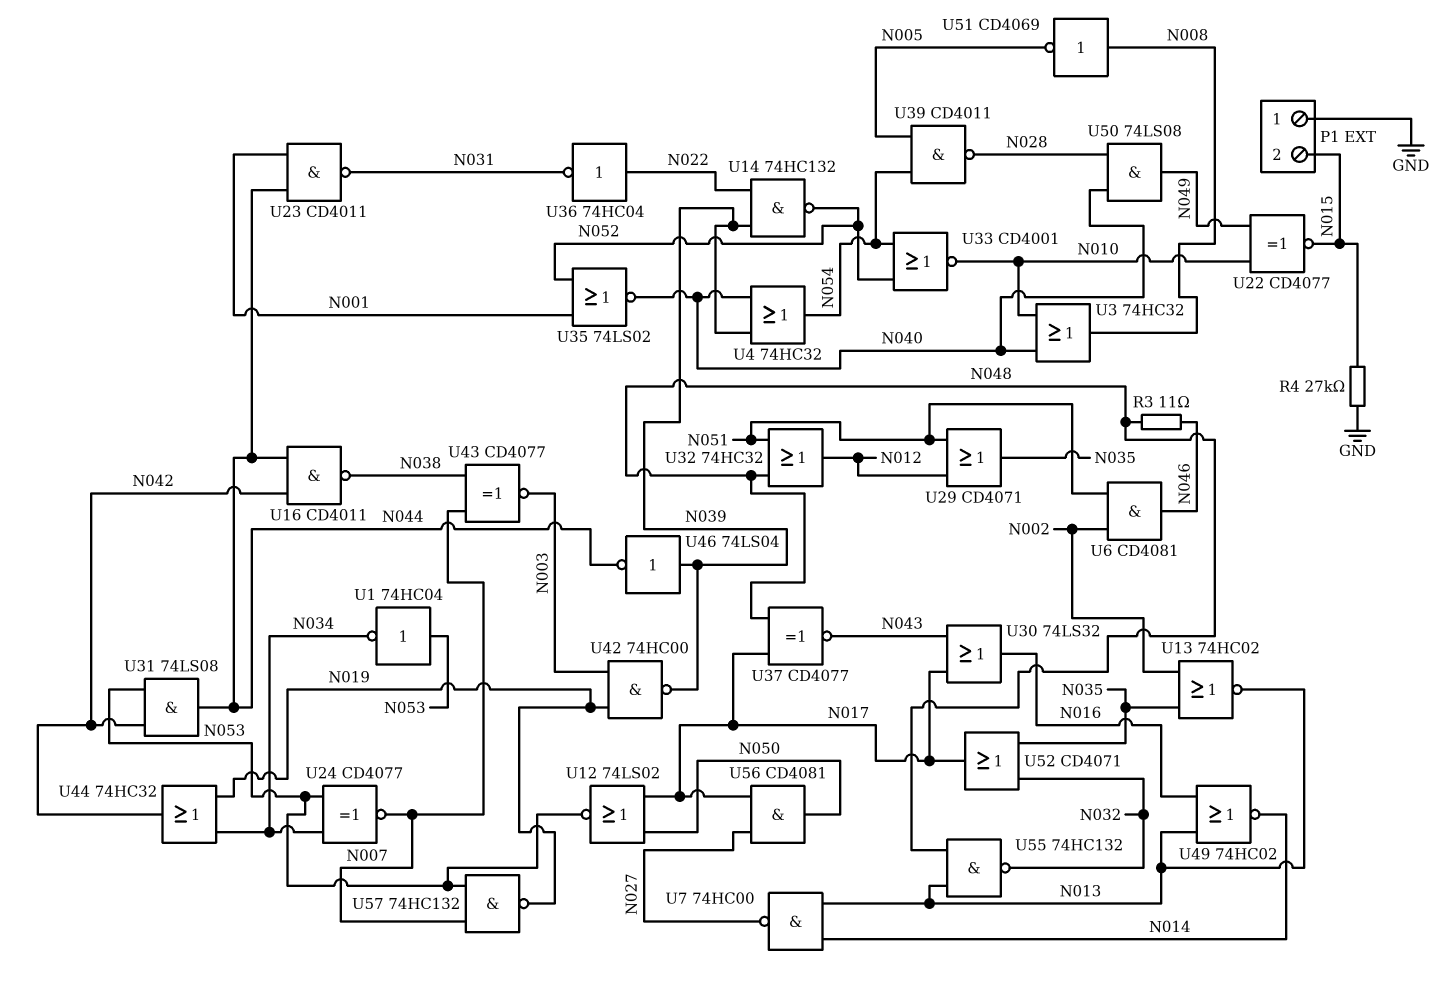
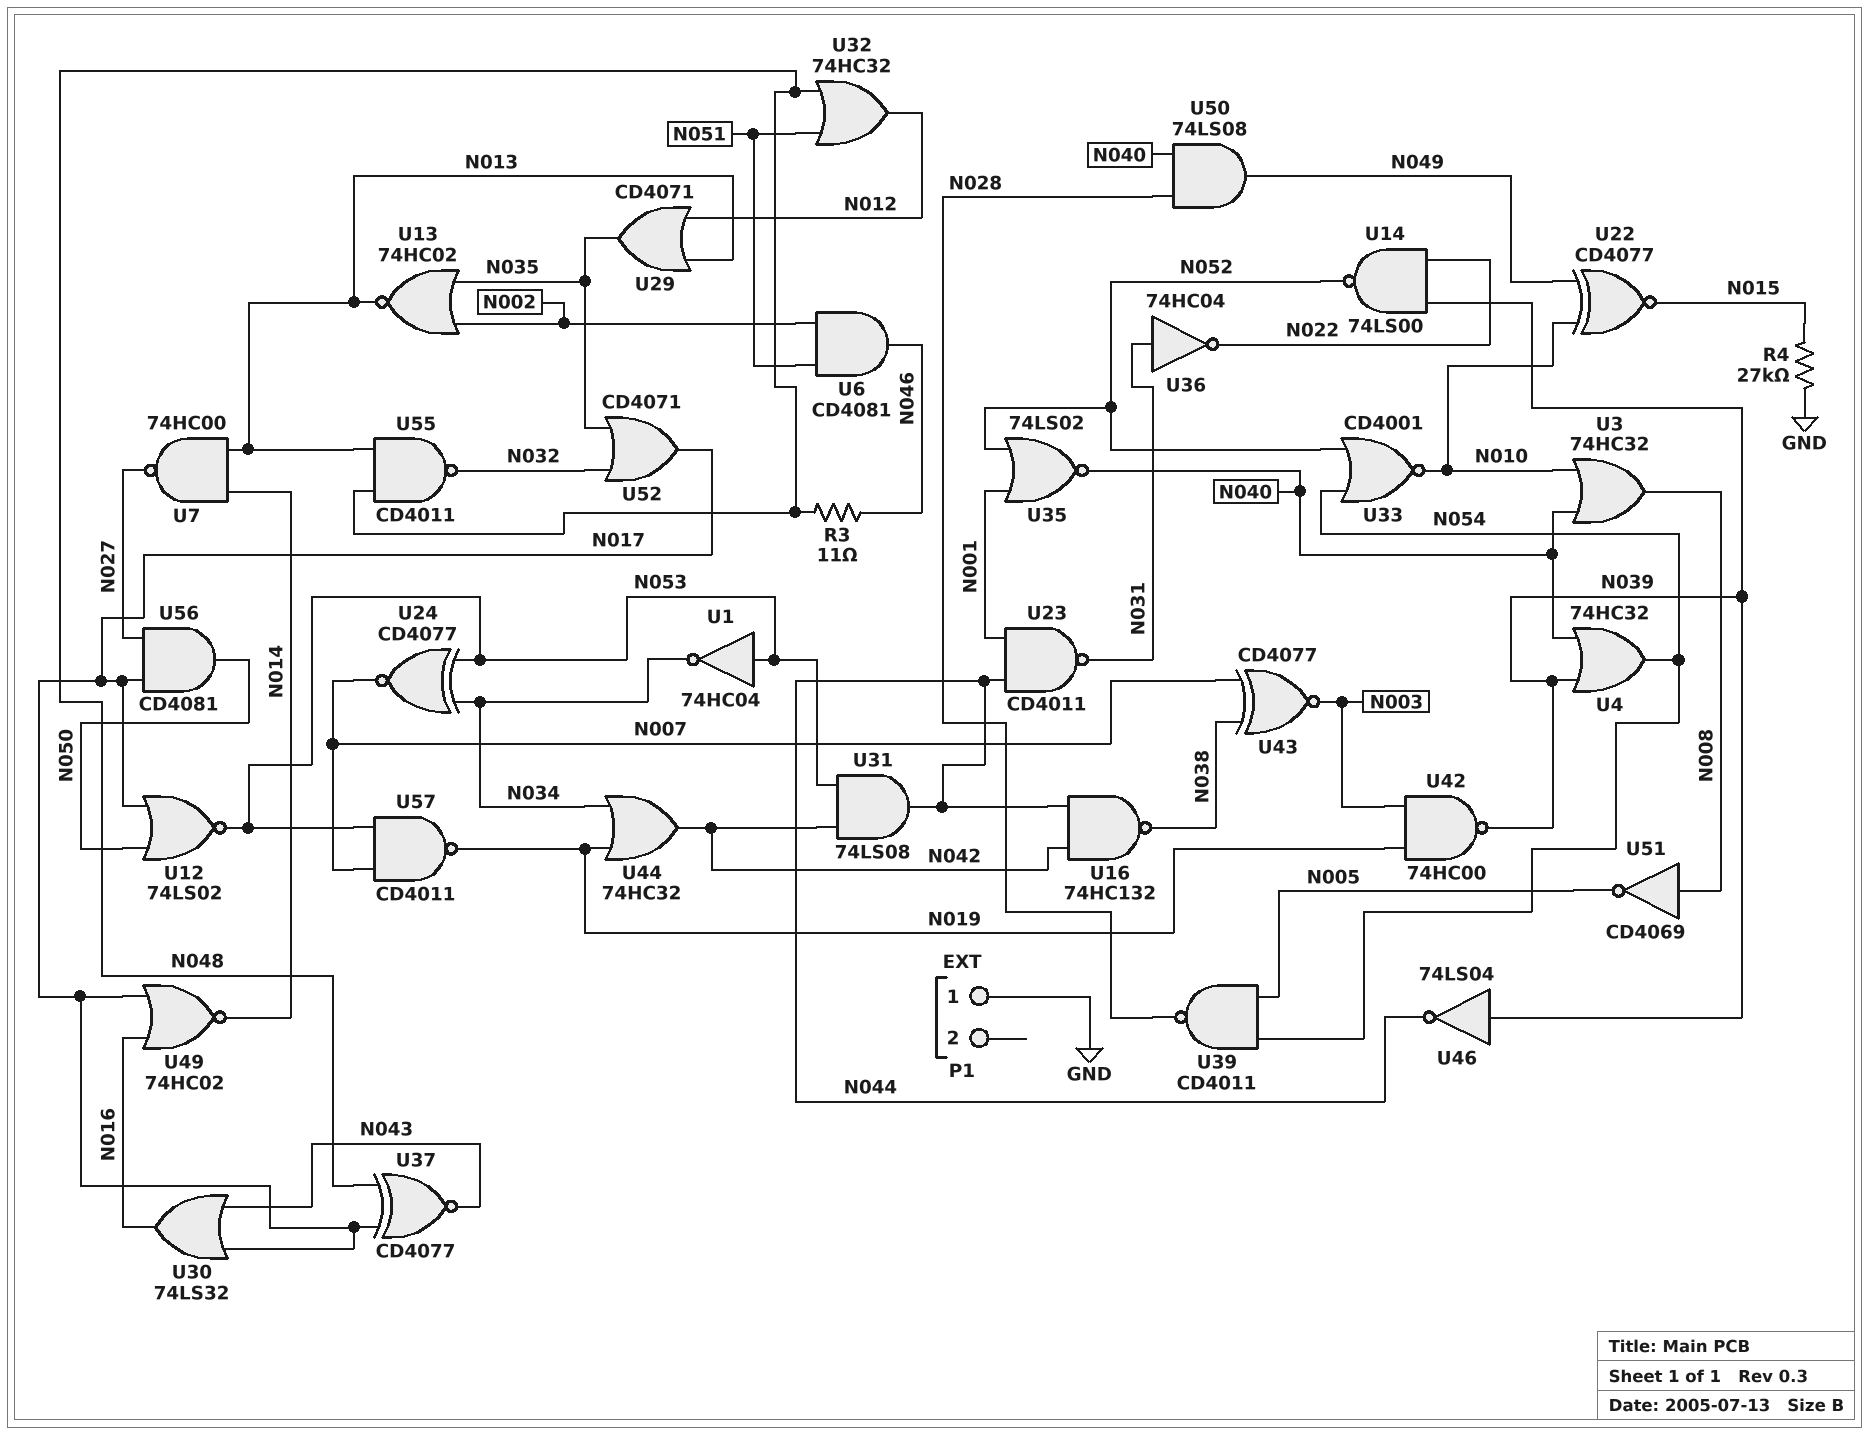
P1 pin 2: N015 -> none
U14: NAND 74HC132 (in N022, in N039, out N052) -> NAND 74LS00 (in N022, in N039, out N052)
U16: NAND CD4011 (in N042, in N044, out N038) -> NAND 74HC132 (in N042, in N044, out N038)
U29: OR CD4071 (in N012, in N051, out N035) -> OR CD4071 (in N012, in N013, out N035)
U36: NOT 74HC04 (in N022, out N031) -> NOT 74HC04 (in N031, out N022)
U49: NOR 74HC02 (in N013, in N016, out N014) -> NOR 74HC02 (in N016, in N017, out N014)
U55: NAND 74HC132 (in N013, in N048, out N032) -> NAND CD4011 (in N013, in N048, out N032)
U57: NAND 74HC132 (in N007, in N053, out N019) -> NAND CD4011 (in N007, in N053, out N019)

